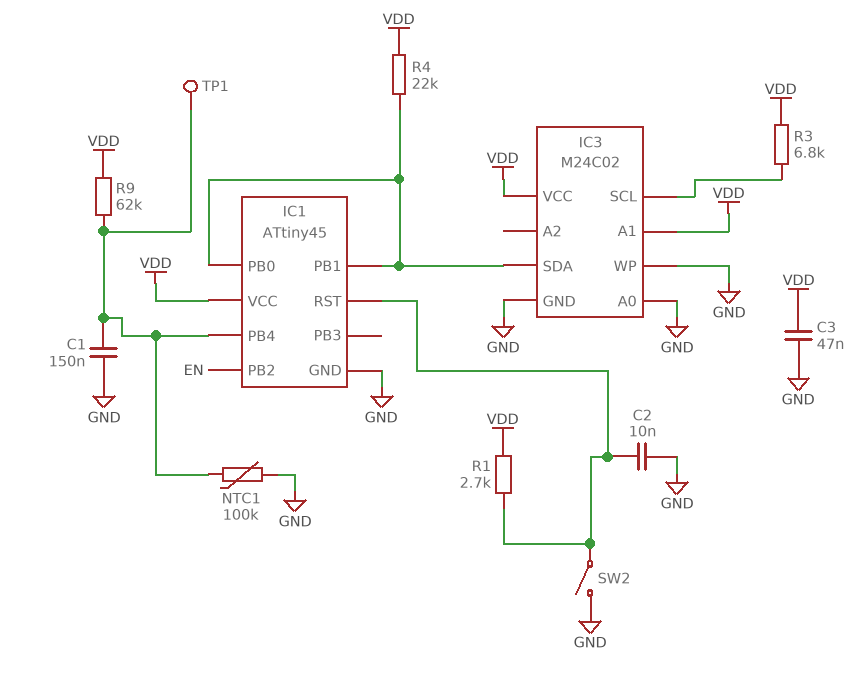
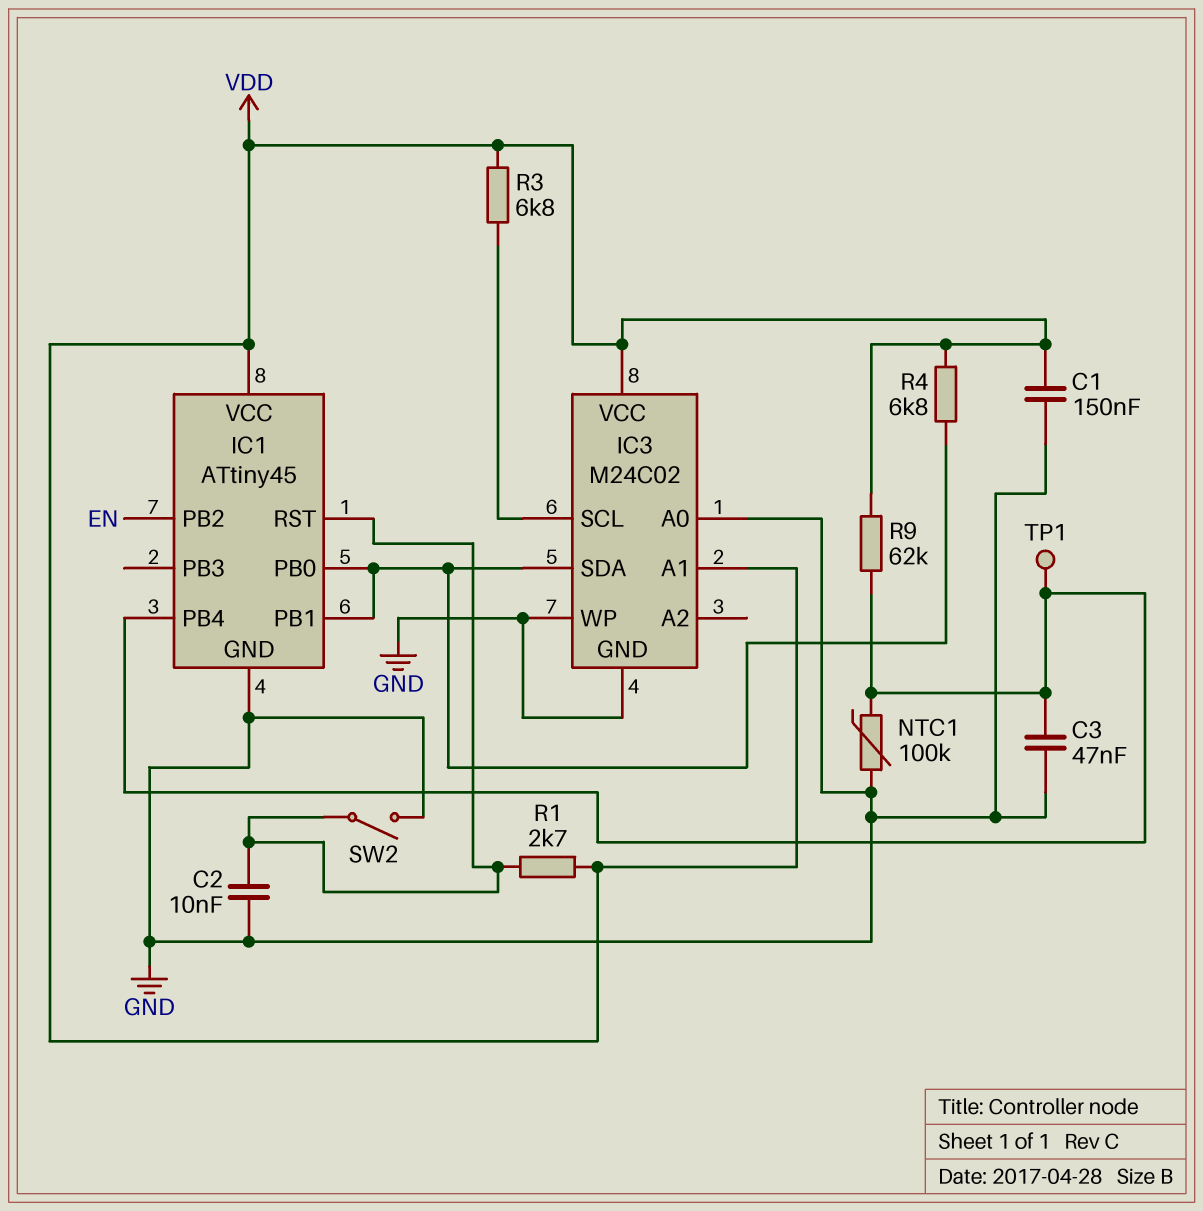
C1: 150nF (GND, IC1/PB4) -> 150nF (GND, VDD)
C3: 47nF (GND, VDD) -> 47nF (GND, IC1/PB4)
R4: 22k (IC1/PB0, VDD) -> 6.8k (IC1/PB0, VDD)

